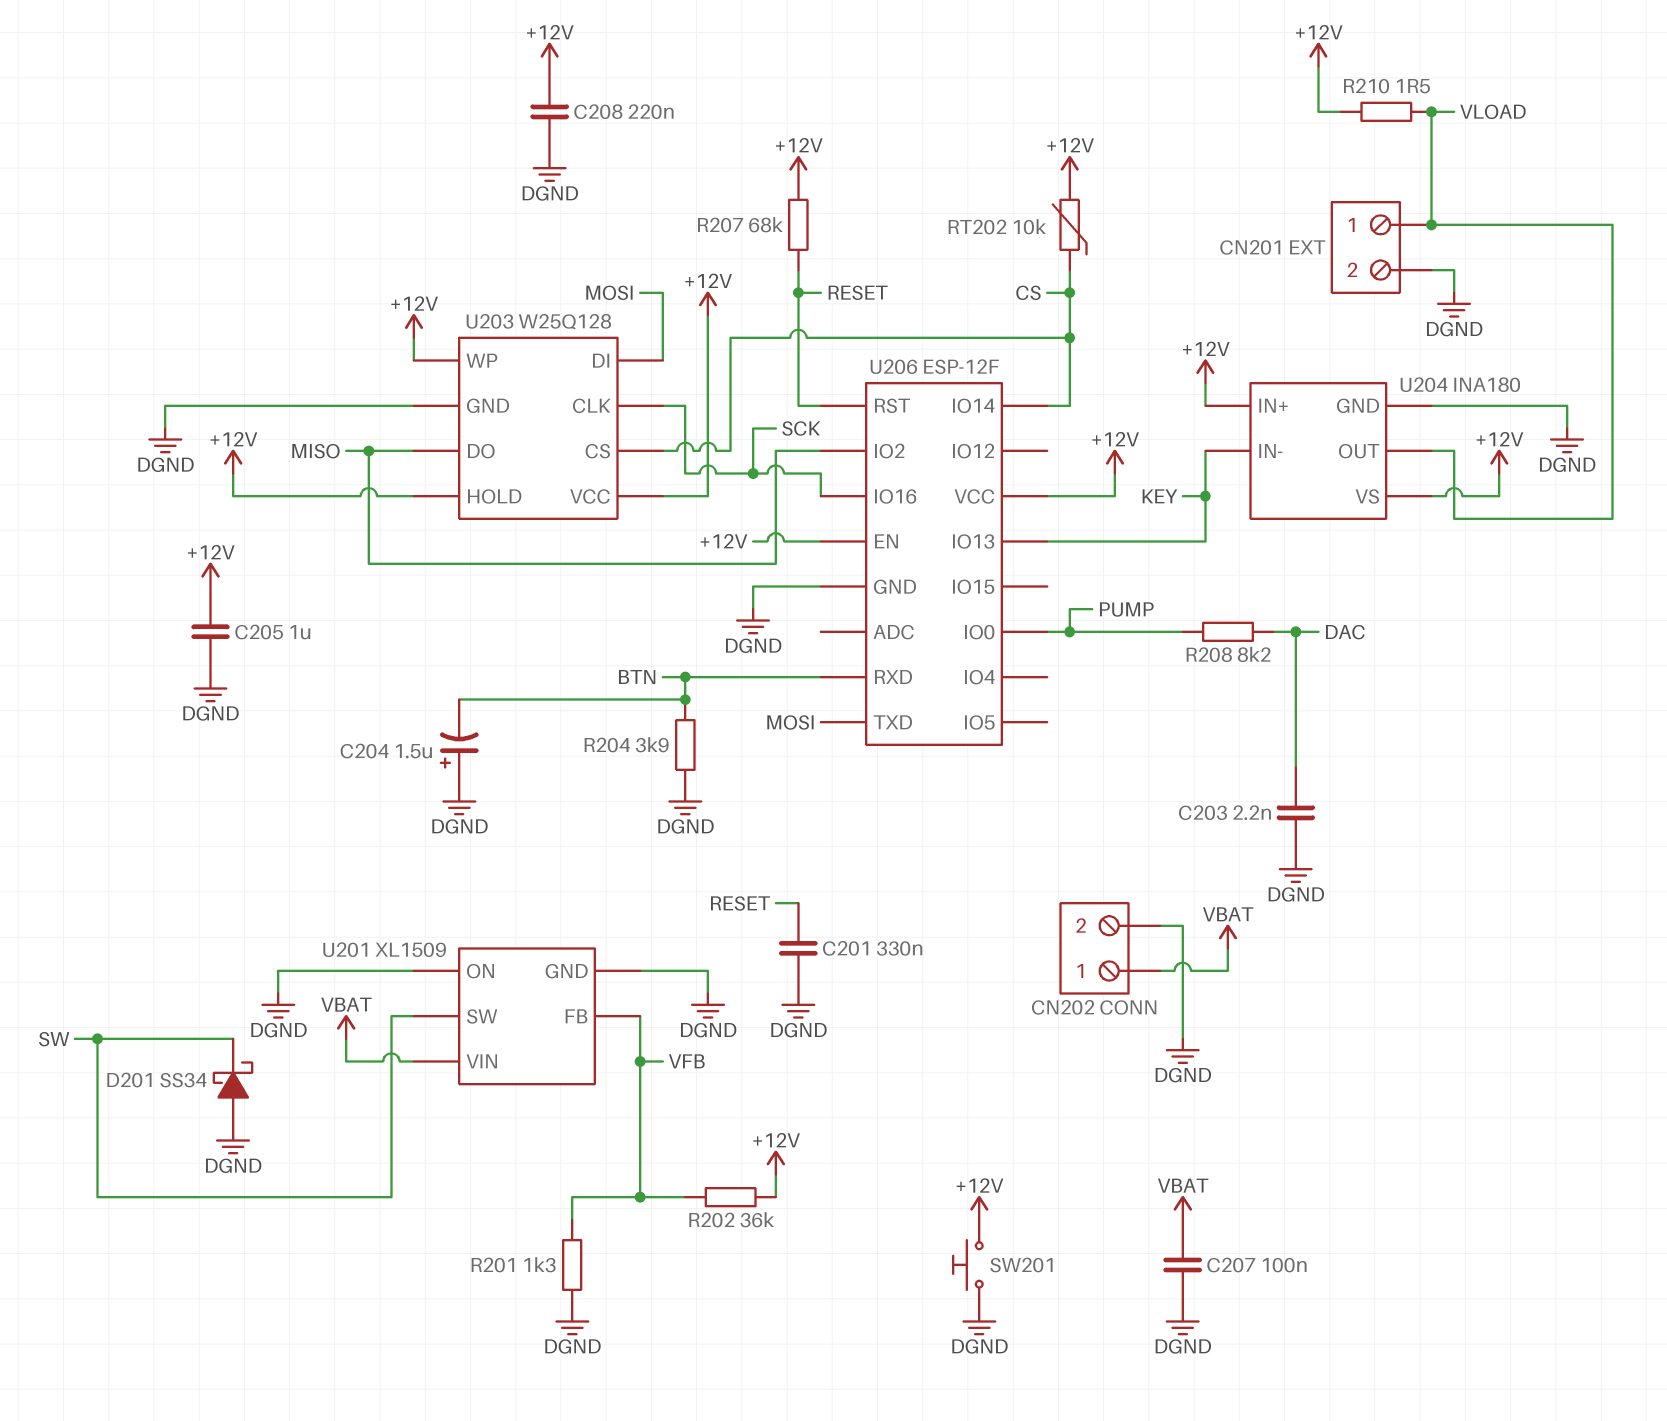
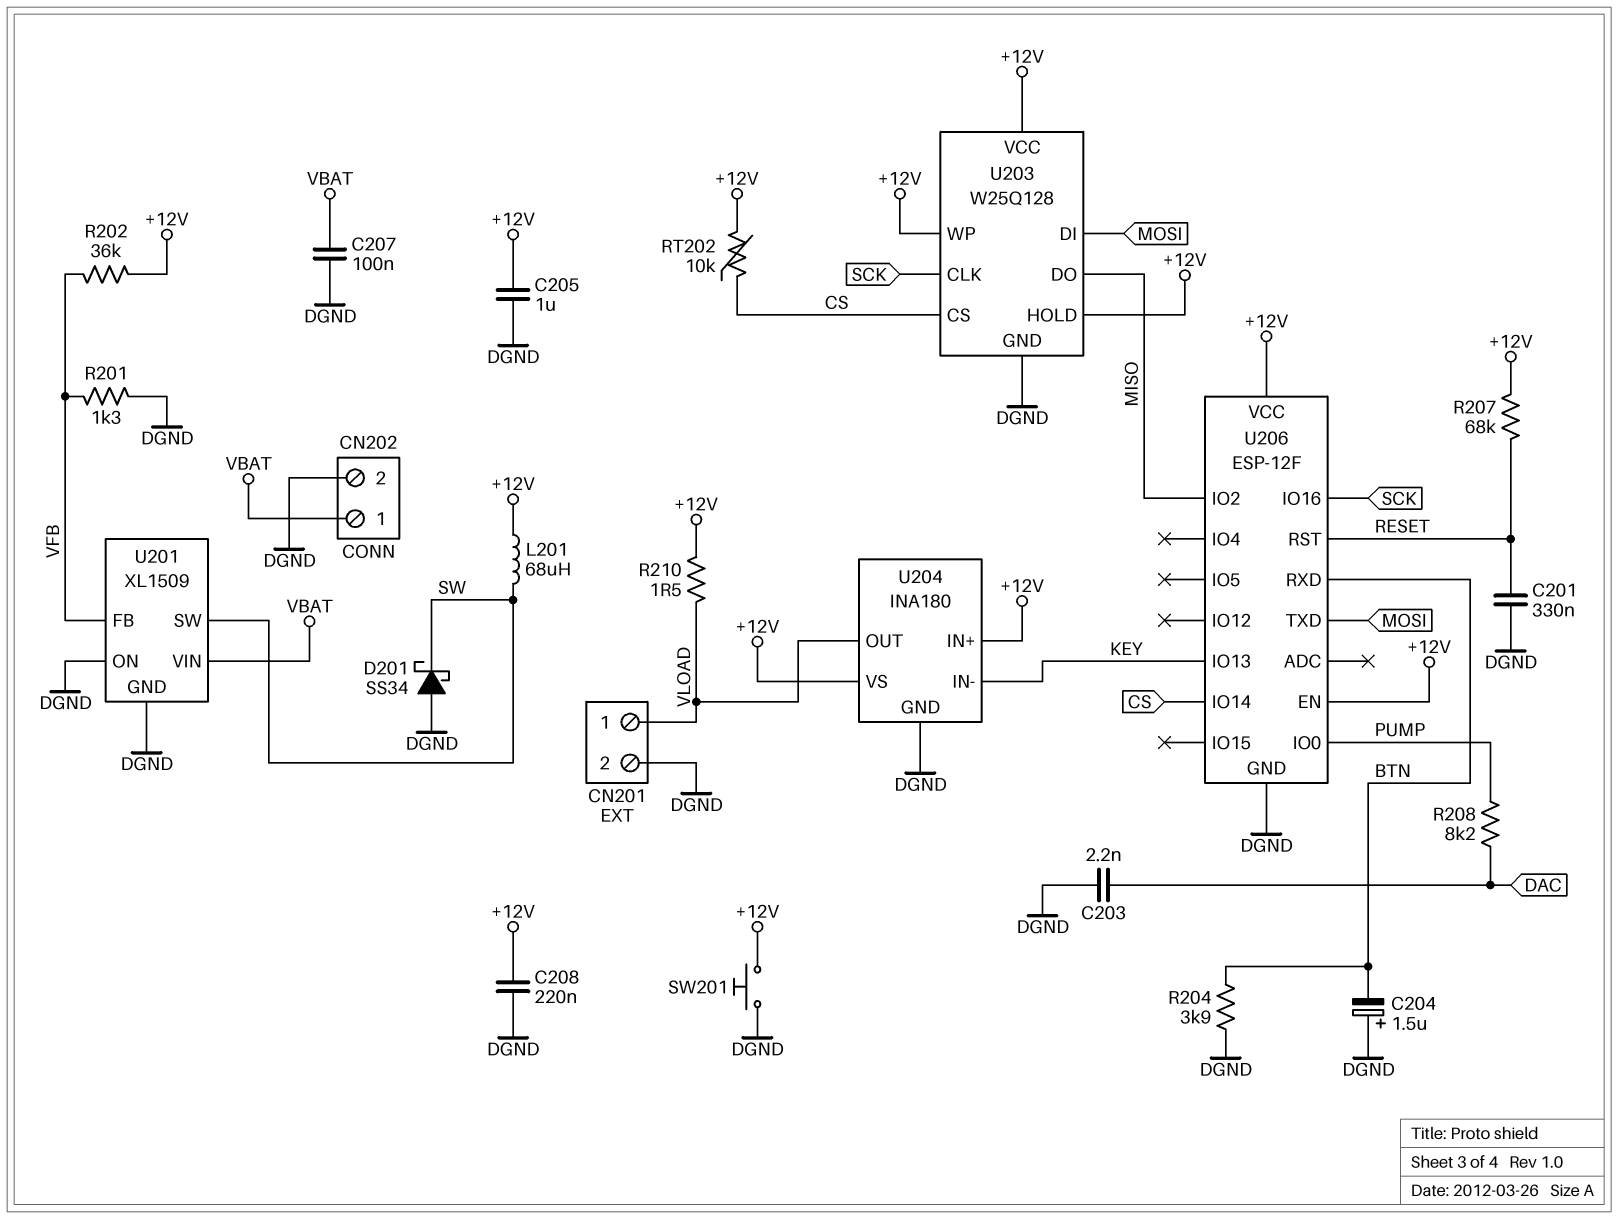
L201: none -> 68uH (+12V, SW)

